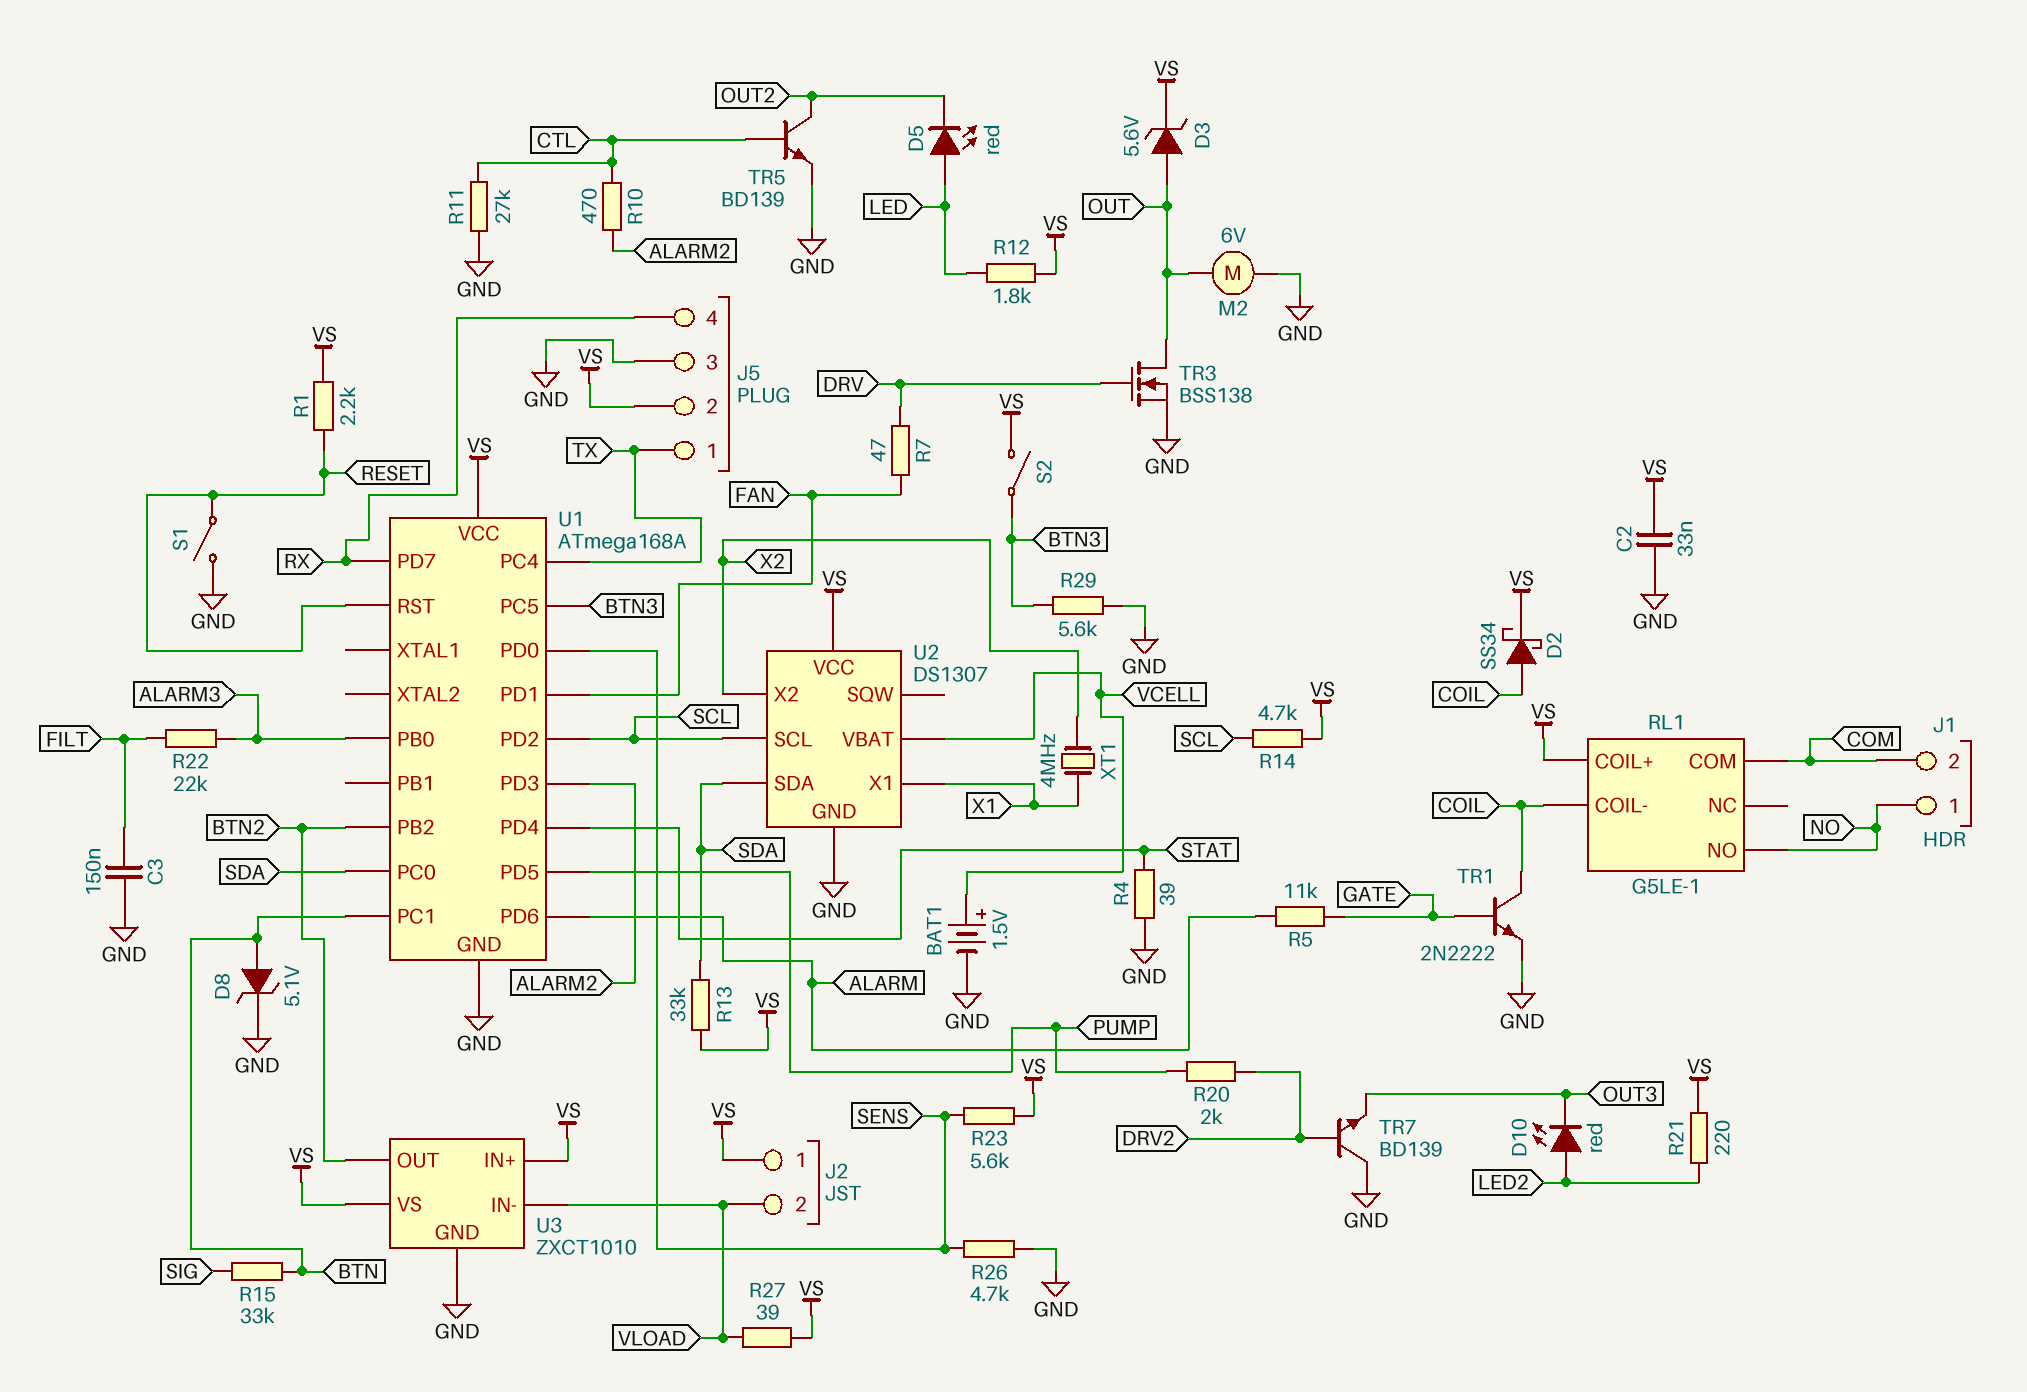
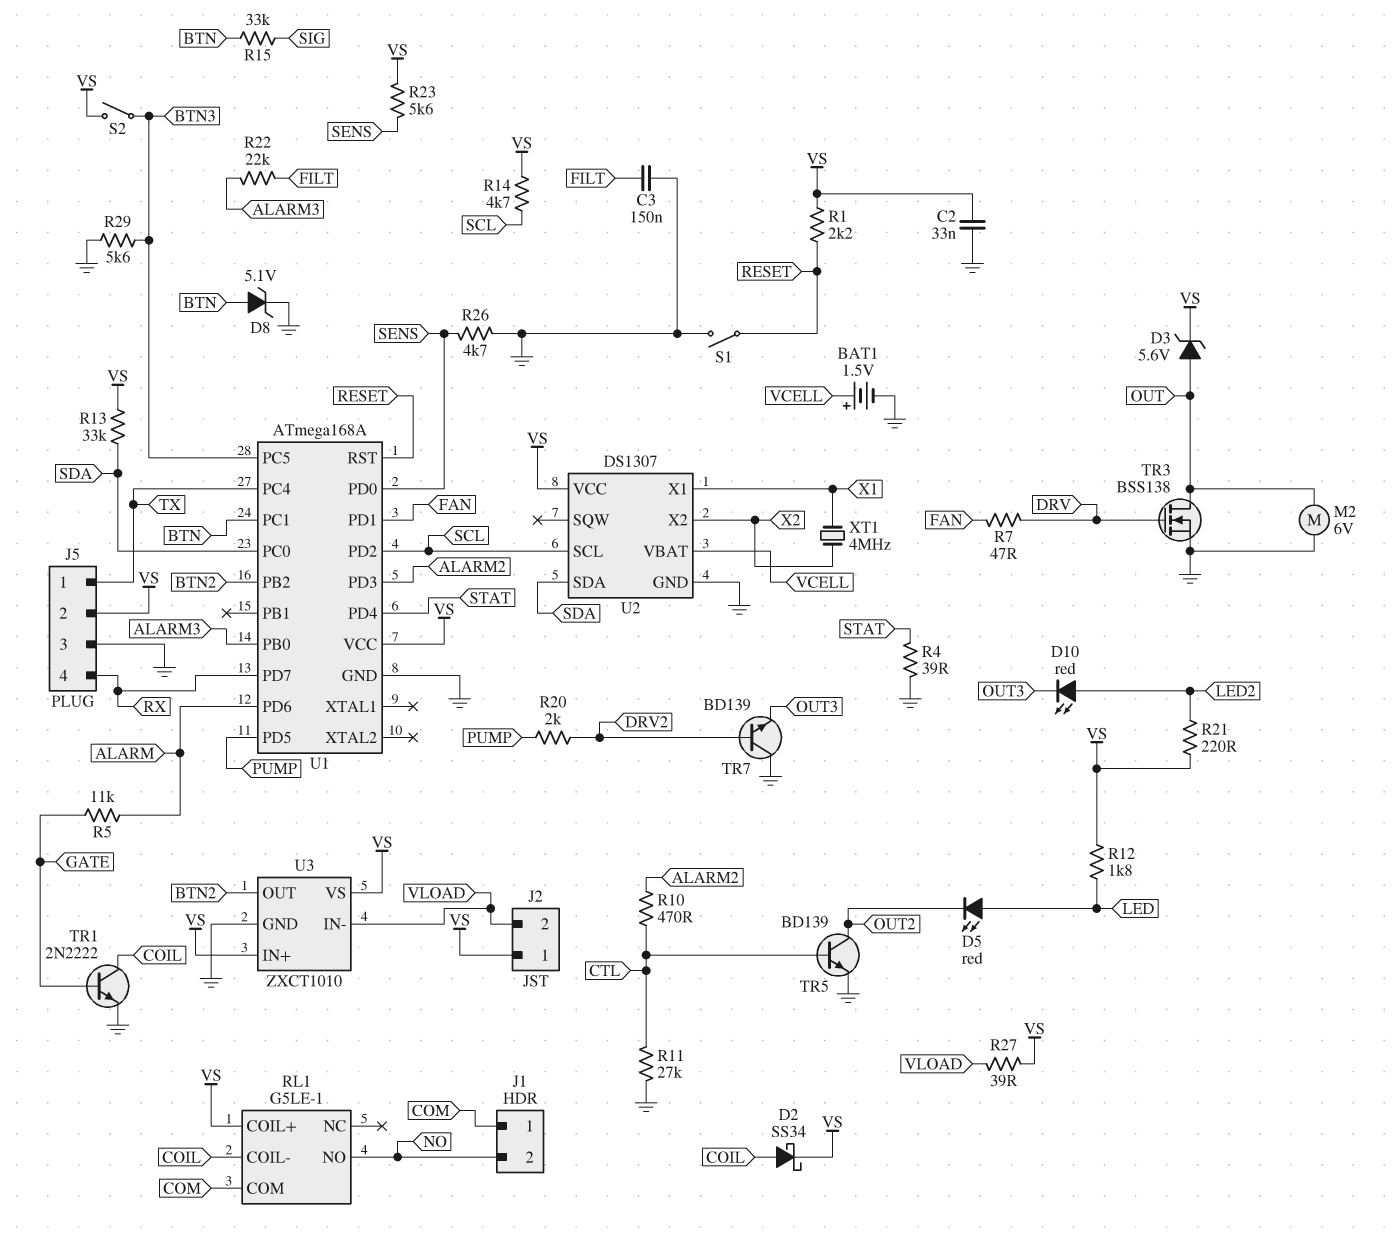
J1 pin 1: NO -> COM
J1 pin 2: COM -> NO

